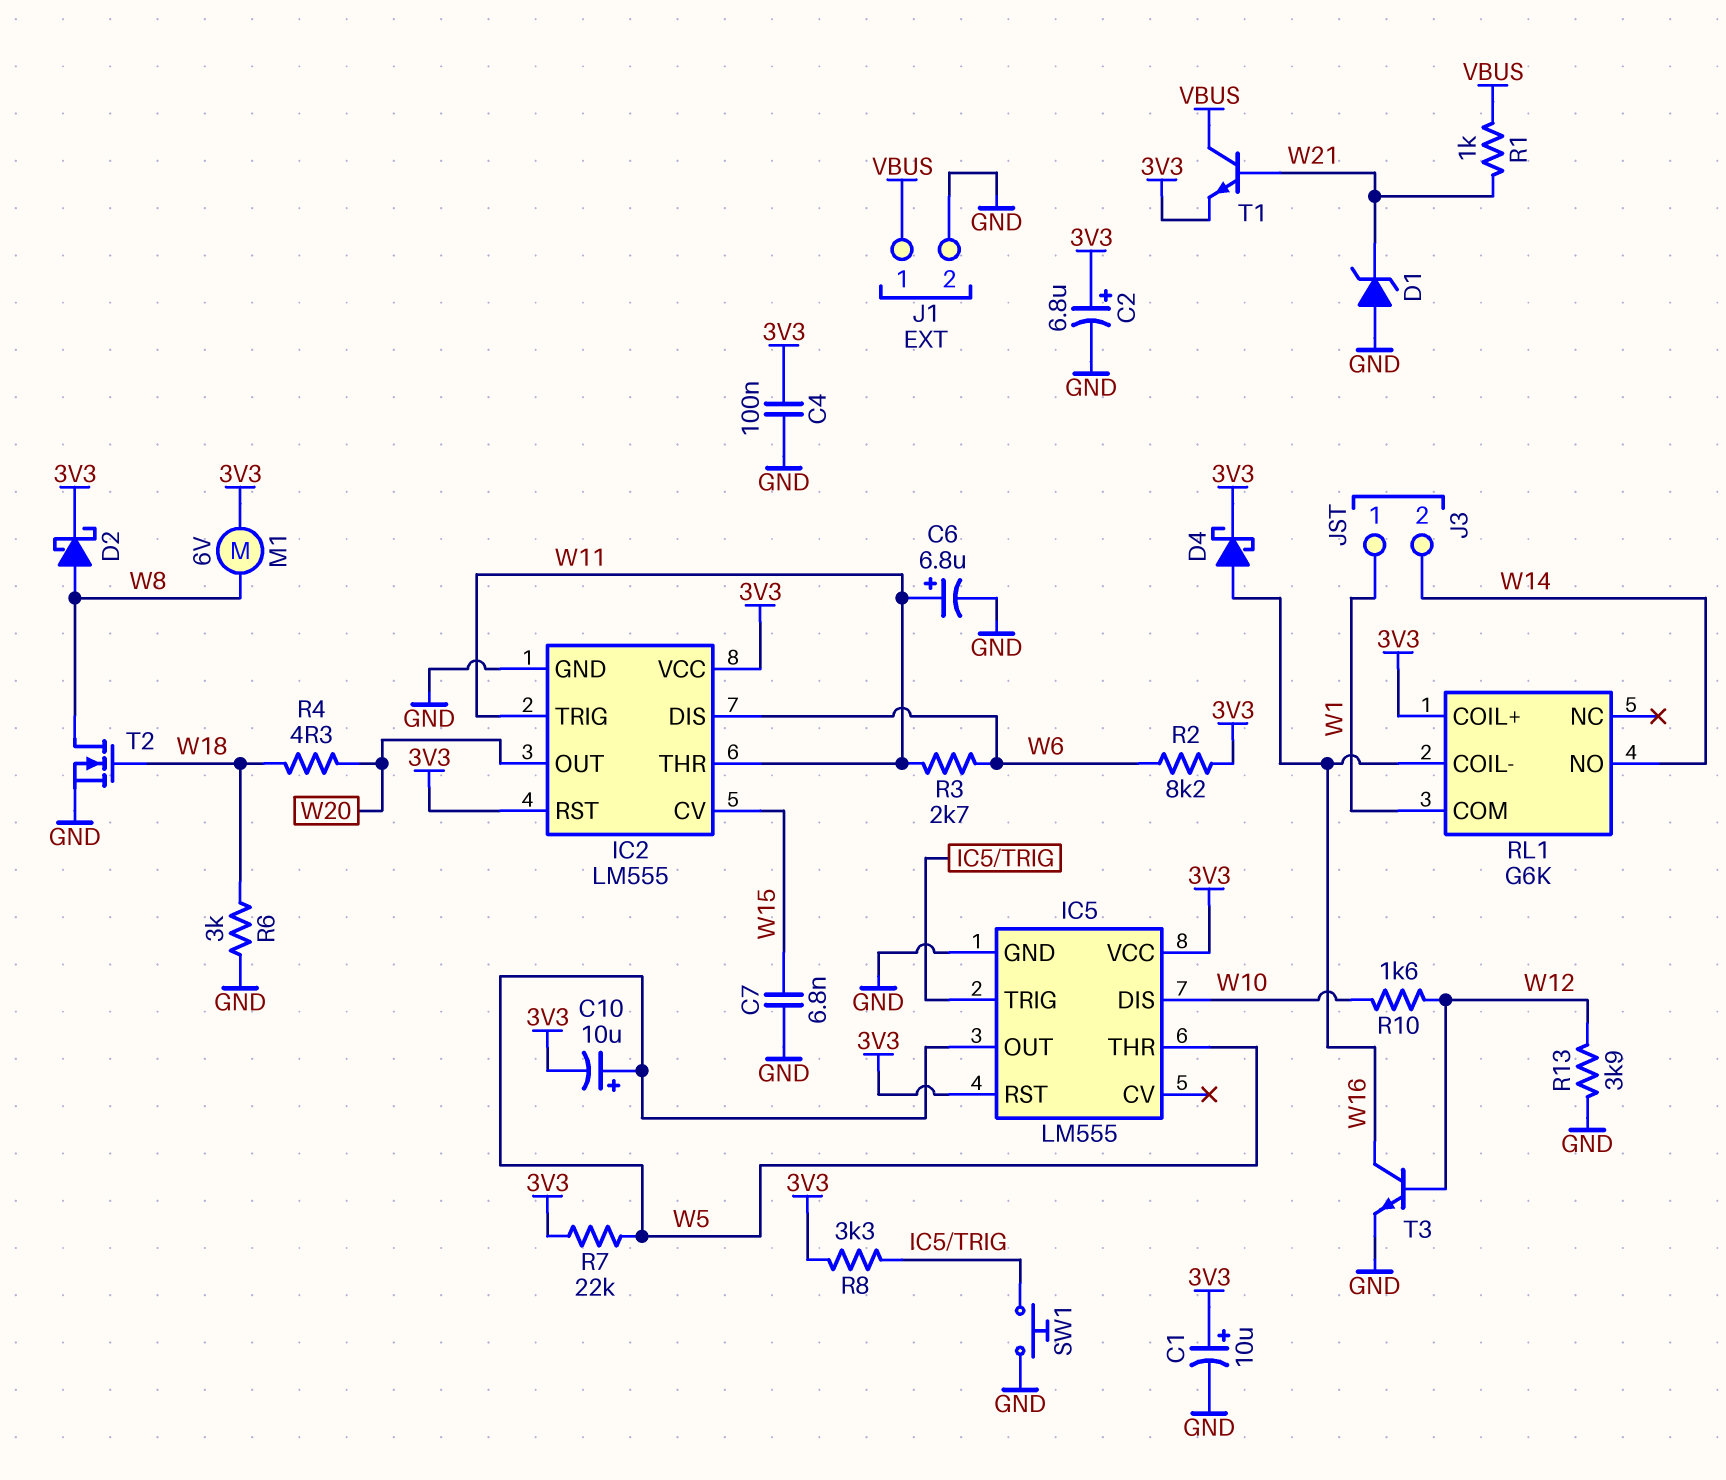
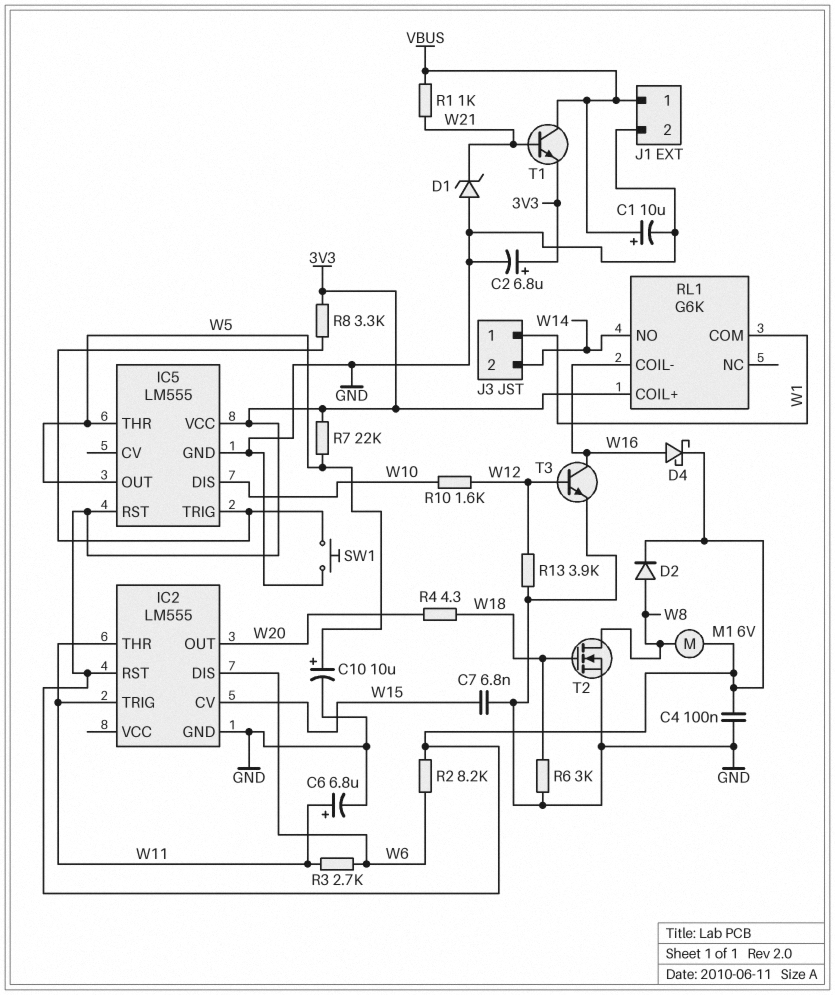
C1: 10uF (plus 3V3, minus GND) -> 10uF (plus VBUS, minus GND)
C10: 10uF (plus W5, minus 3V3) -> 10uF (plus W5, minus GND)
D2: schottky (A W8, K 3V3) -> diode (A W8, K 3V3)
IC2 pin VCC: 3V3 -> none

